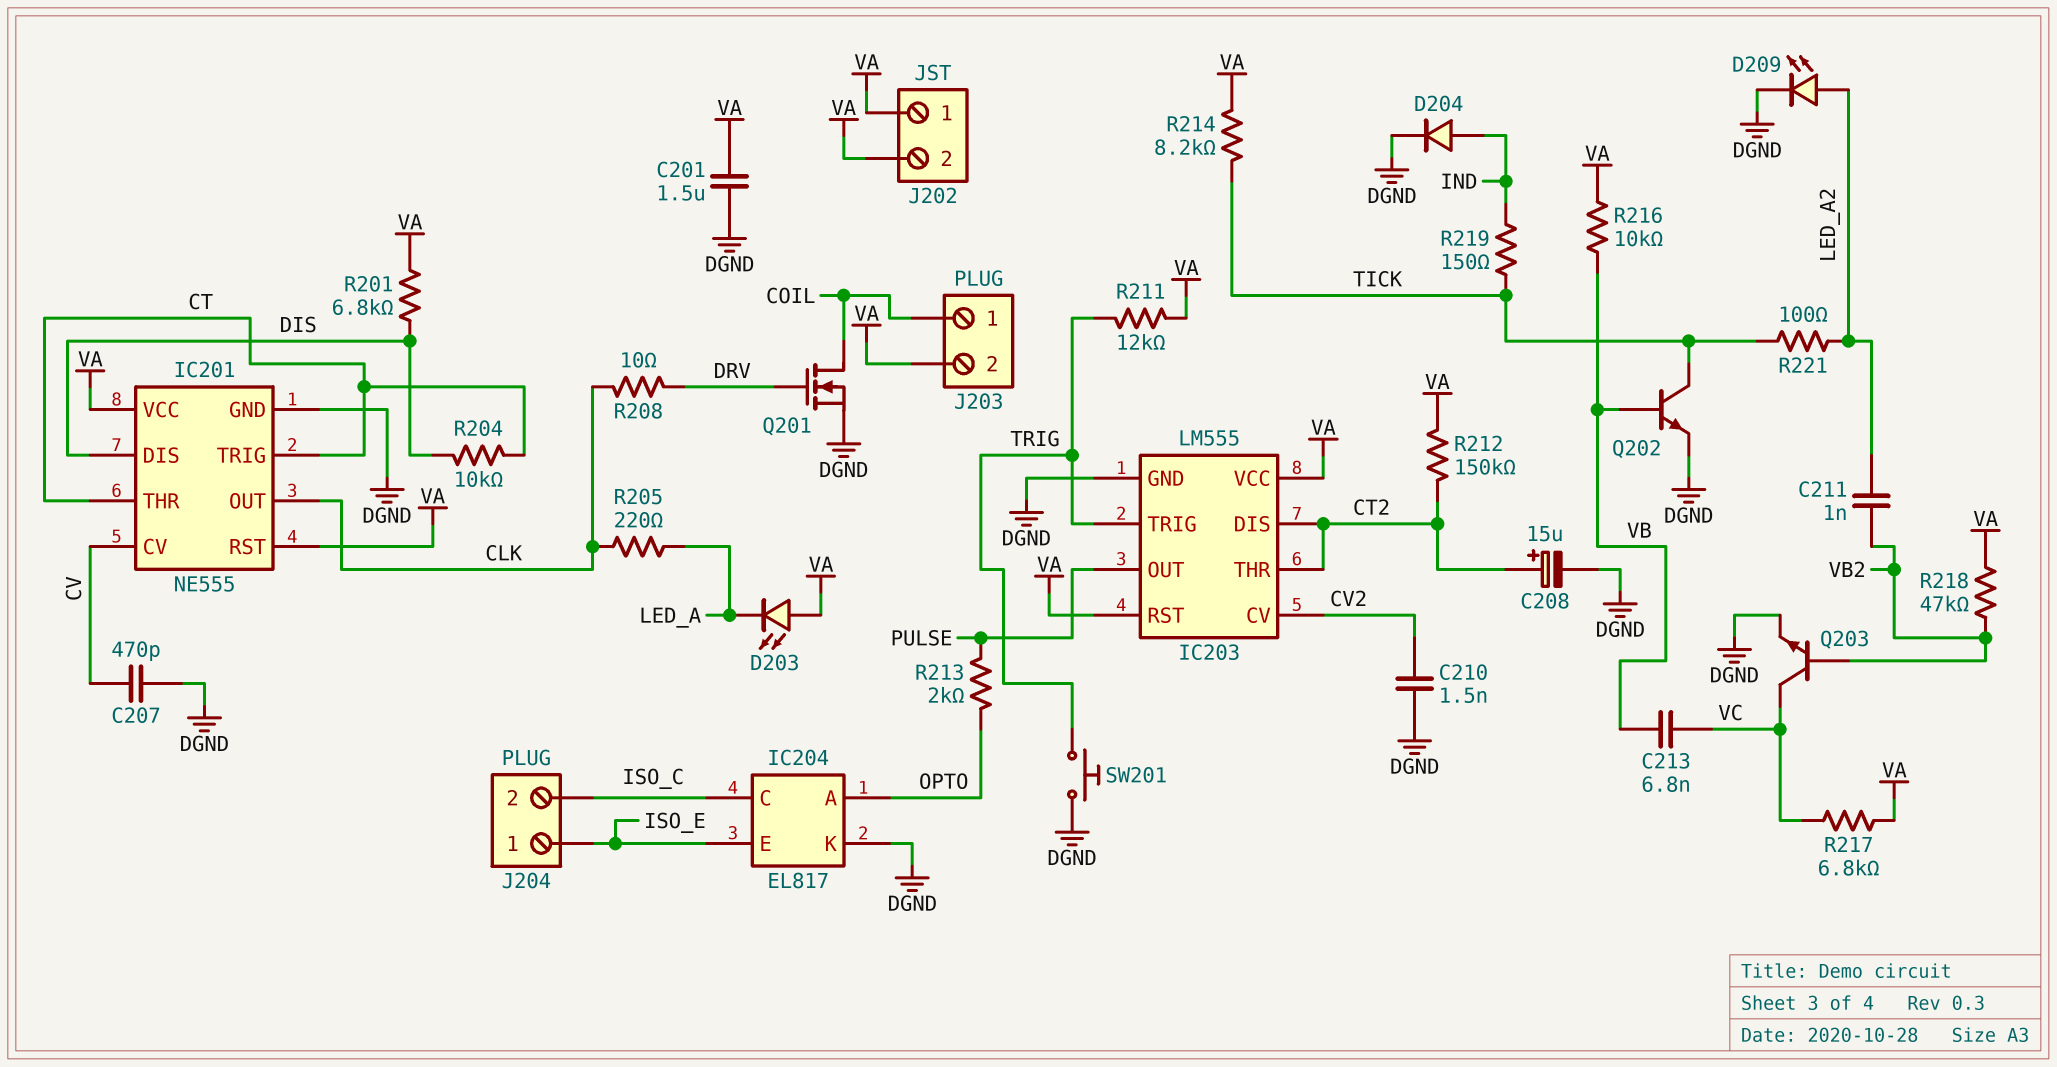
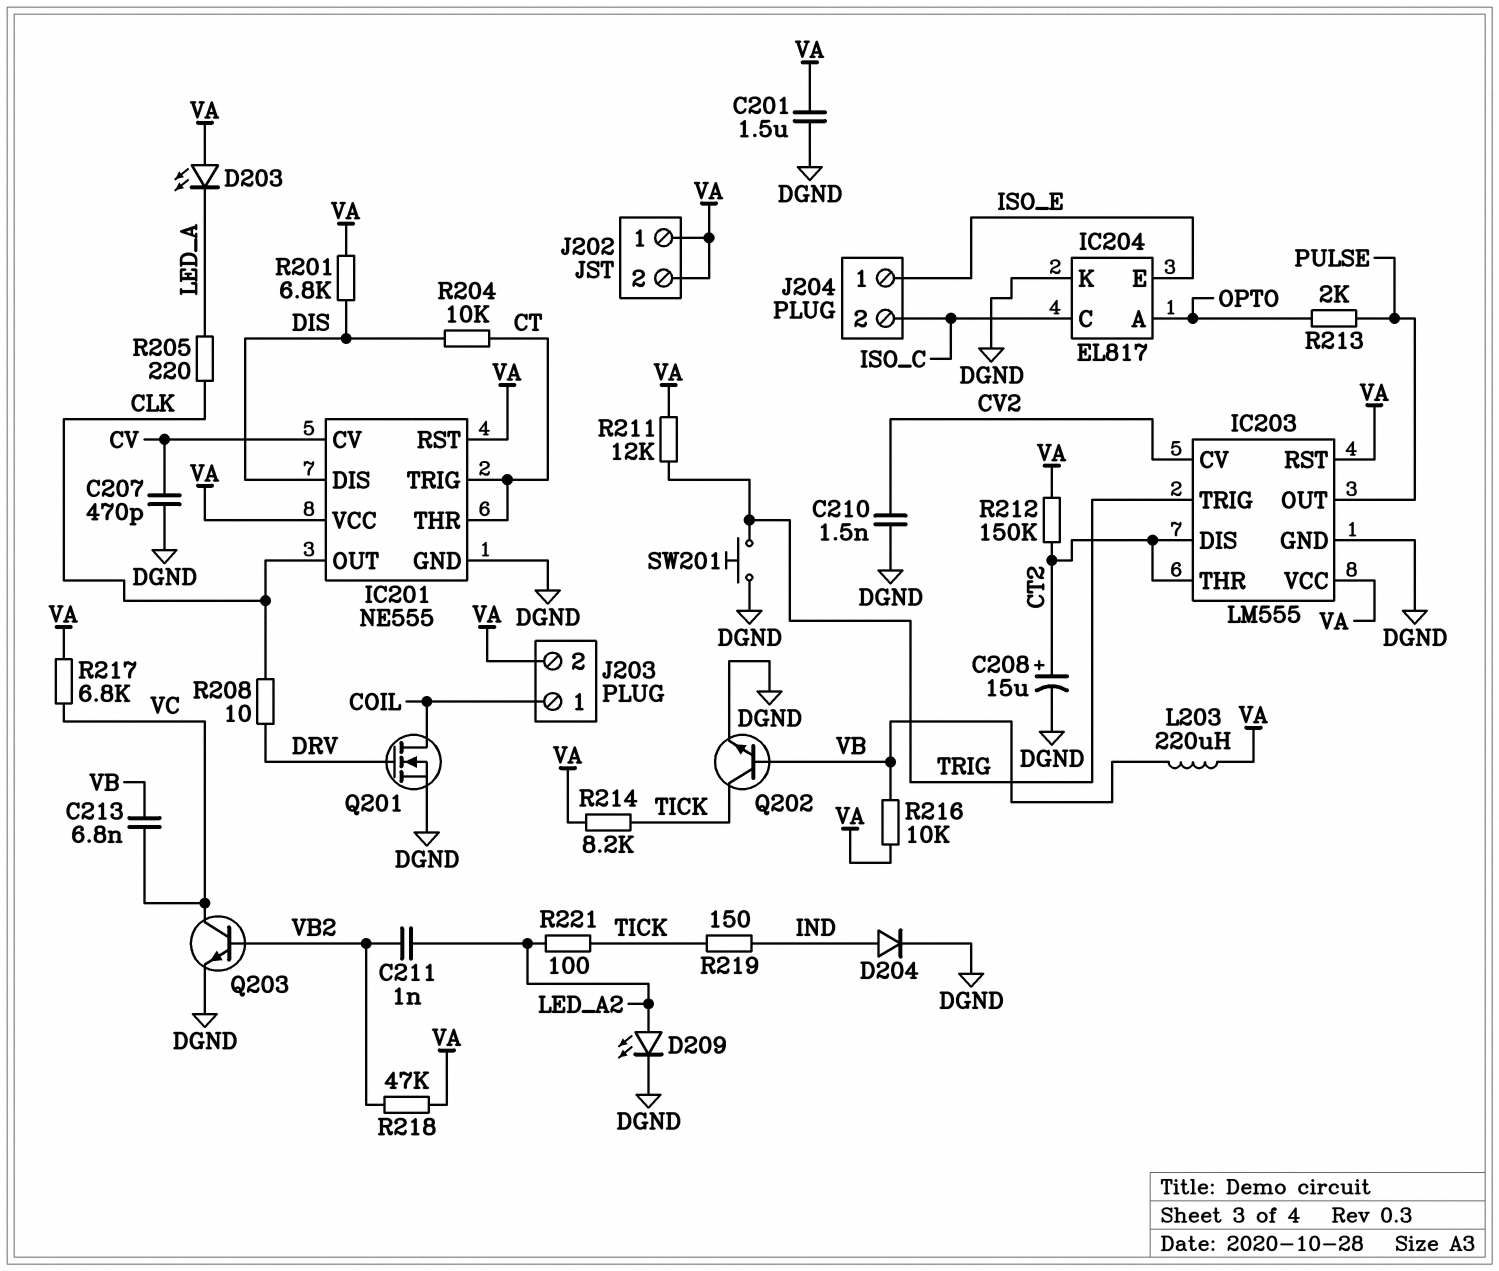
L203: none -> 220uH (VA, VB)

